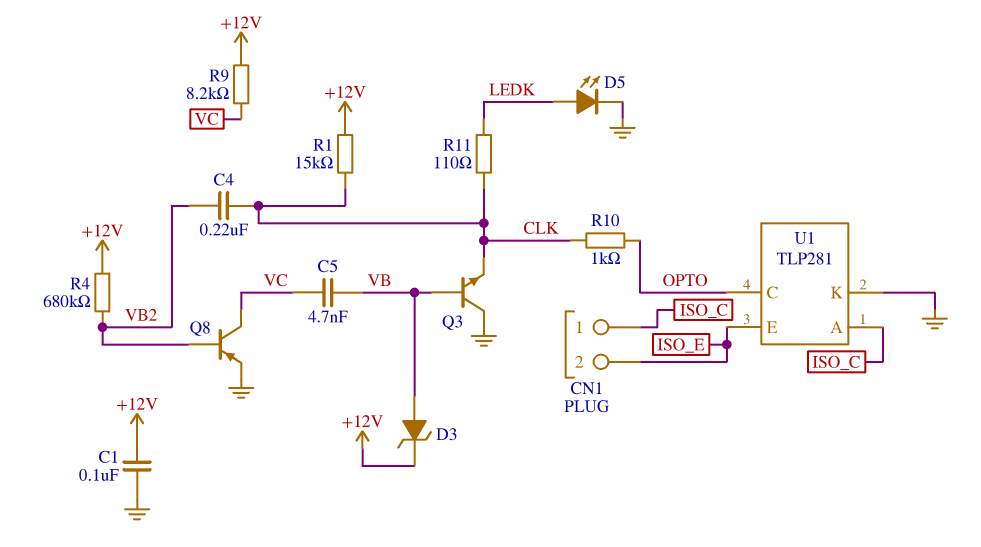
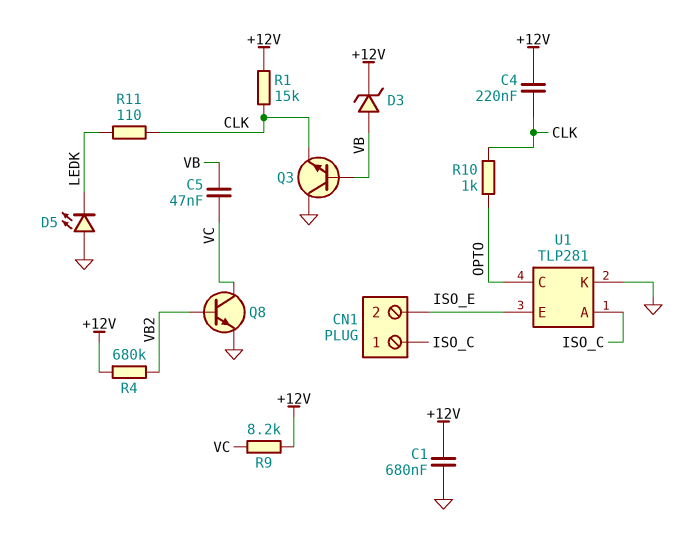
C1: 100nF (+12V, GND) -> 680nF (+12V, GND)
C4: 220nF (CLK, VB2) -> 220nF (+12V, CLK)
C5: 4.7nF (VB, VC) -> 47nF (VB, VC)
D5: LED (A LEDK, K GND) -> LED (A GND, K LEDK)
Q8: PNP (B VB2, C VC, E GND) -> NPN (B VB2, C VC, E GND)

